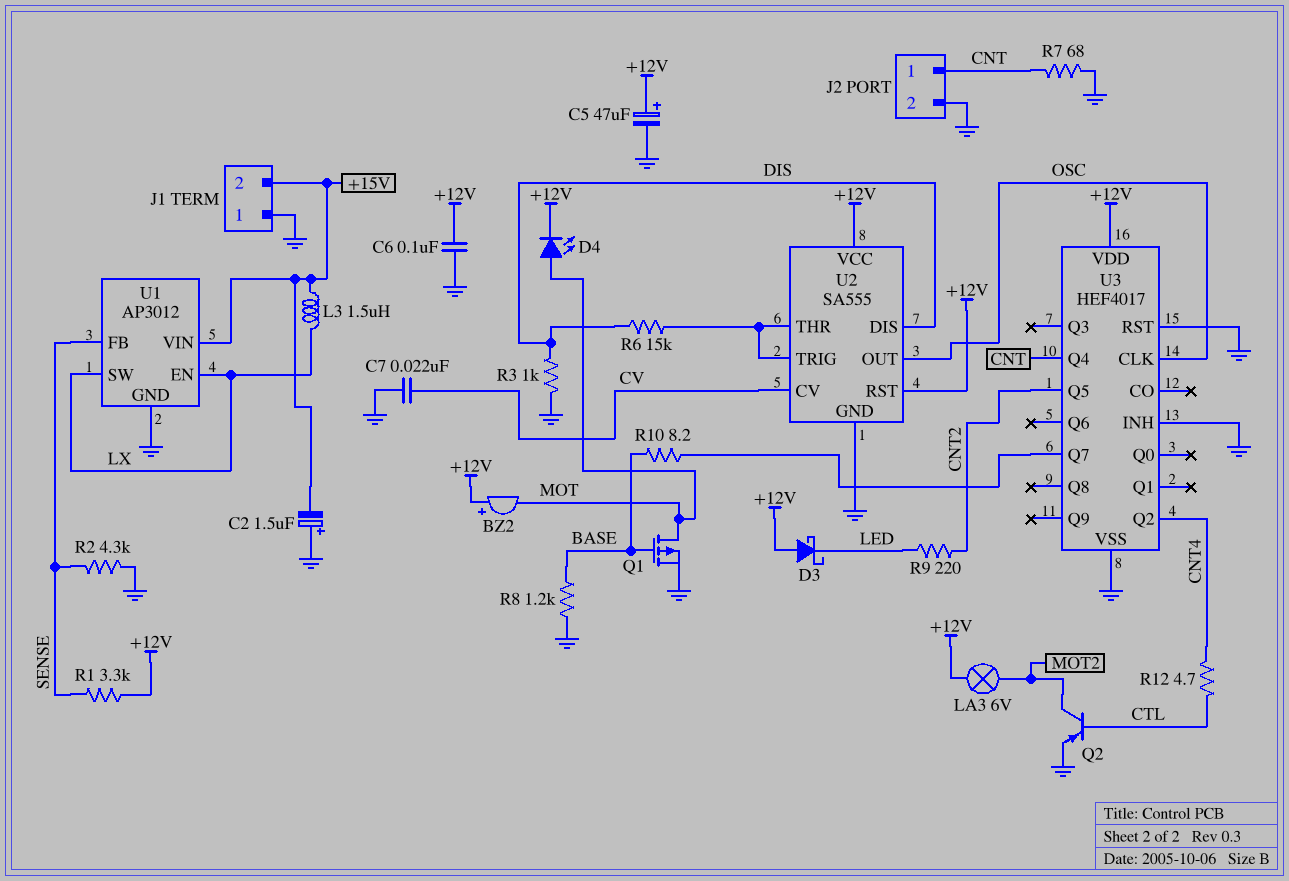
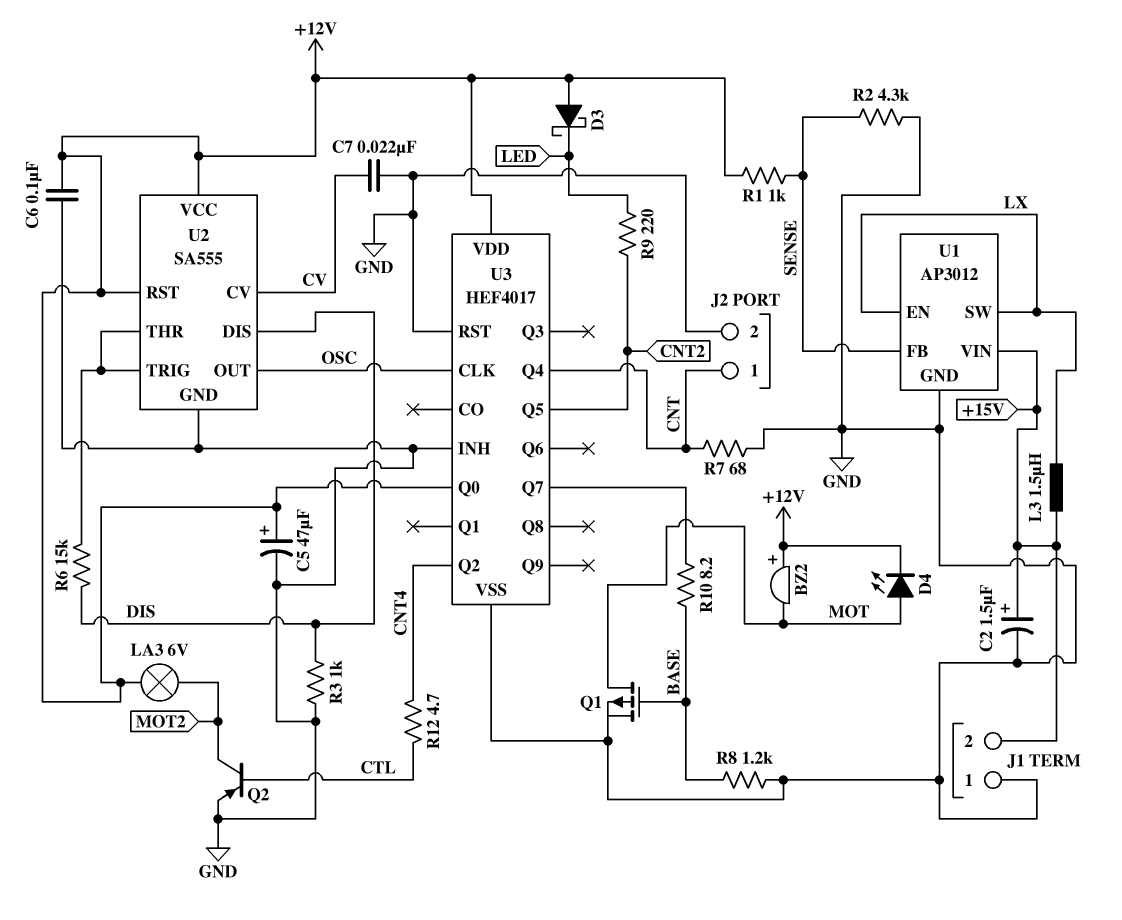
C2: 1.5uF (plus GND, minus +15V) -> 1.5uF (plus +15V, minus GND)
R1: 3.3k (+12V, SENSE) -> 1k (+12V, SENSE)
U3 pin Q0: none -> +12V

